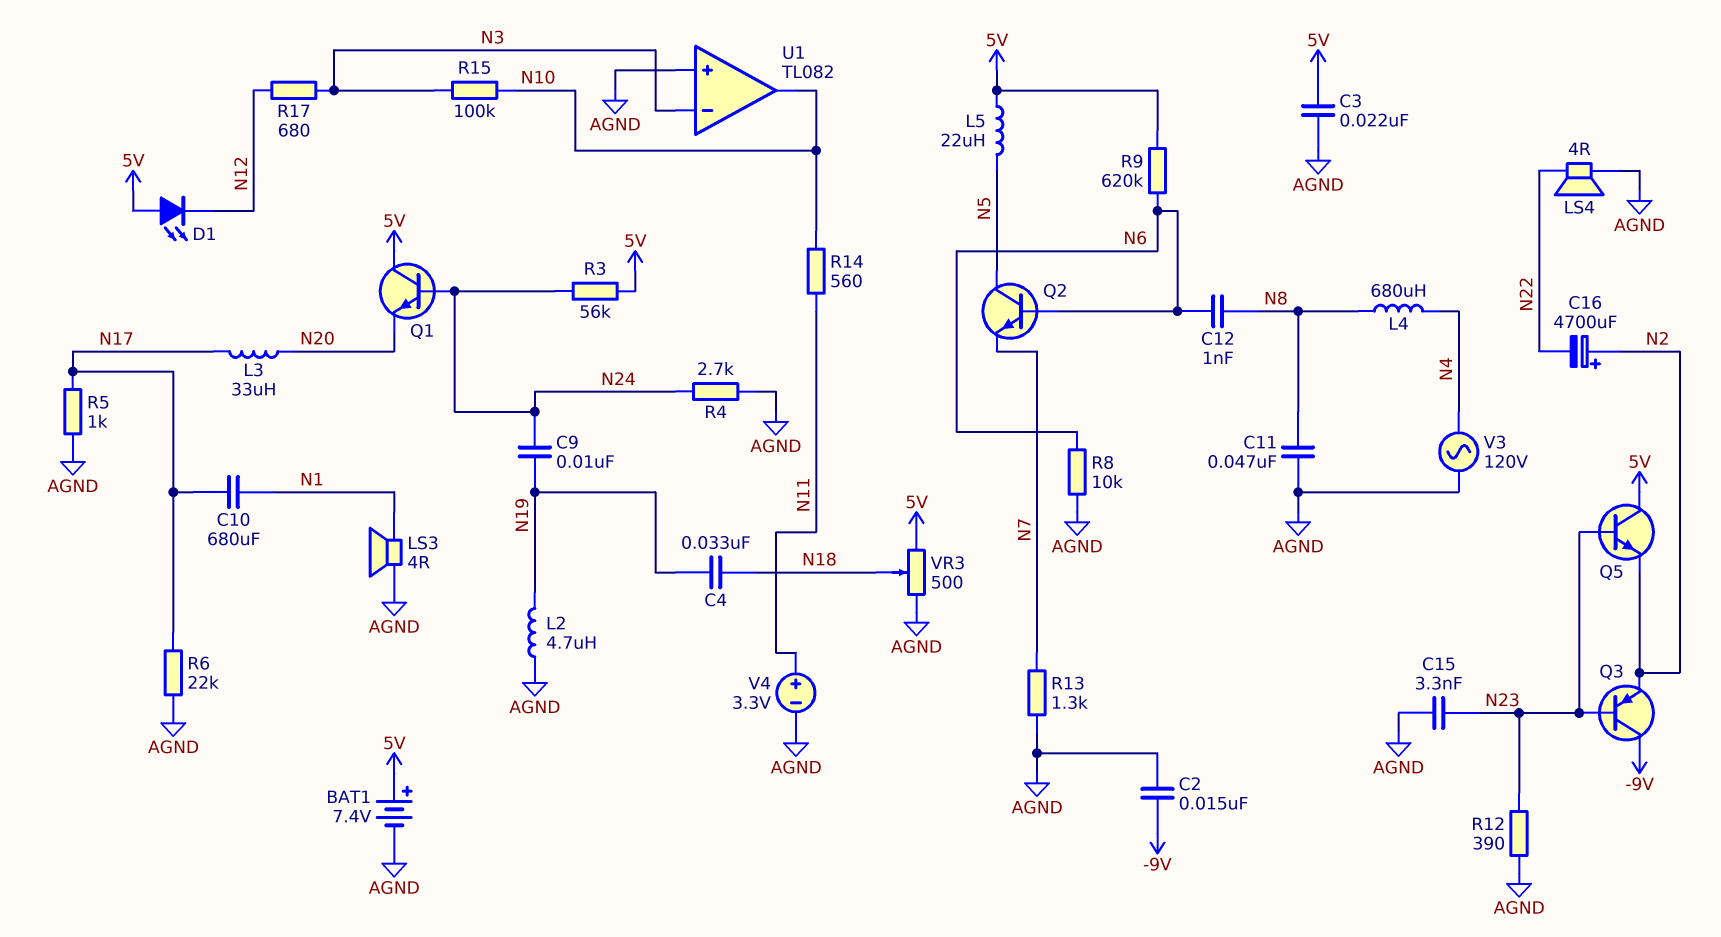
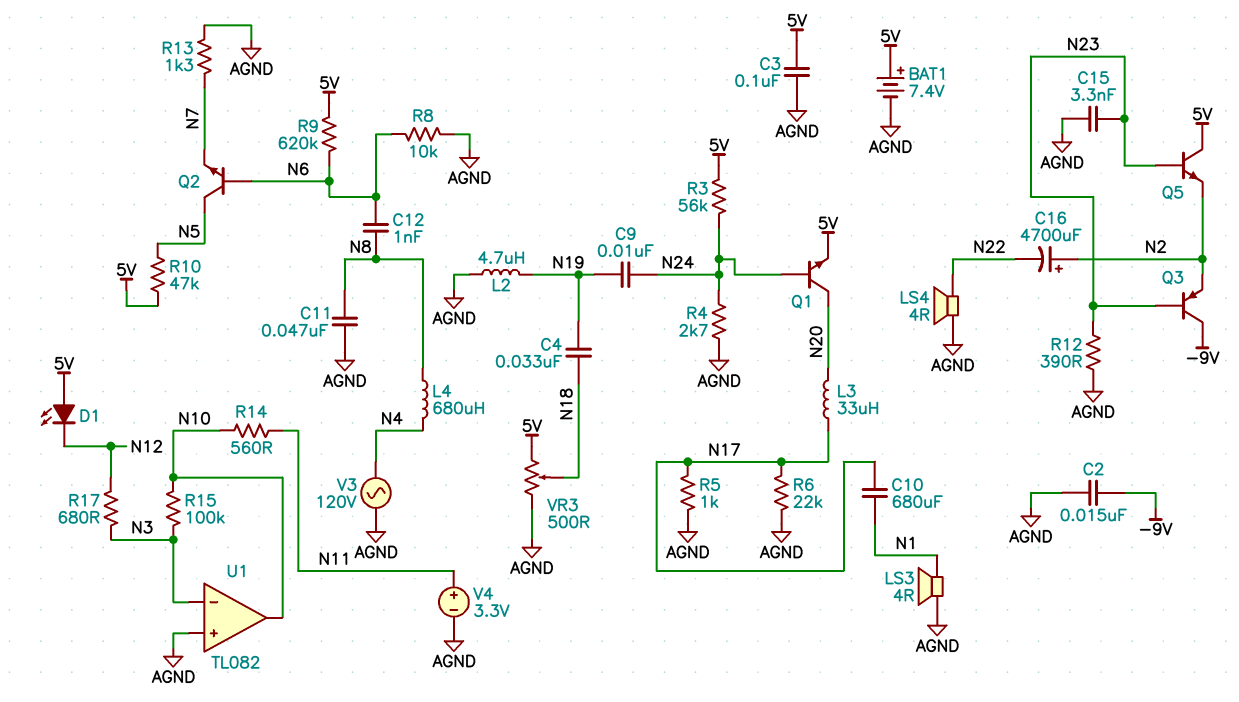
C3: 22nF (5V, AGND) -> 100nF (5V, AGND)
L5: 22uH (5V, N5) -> none
Q1: NPN (B N24, C 5V, E N20) -> NPN (B N24, C N20, E 5V)
R10: none -> 47k (5V, N5)

